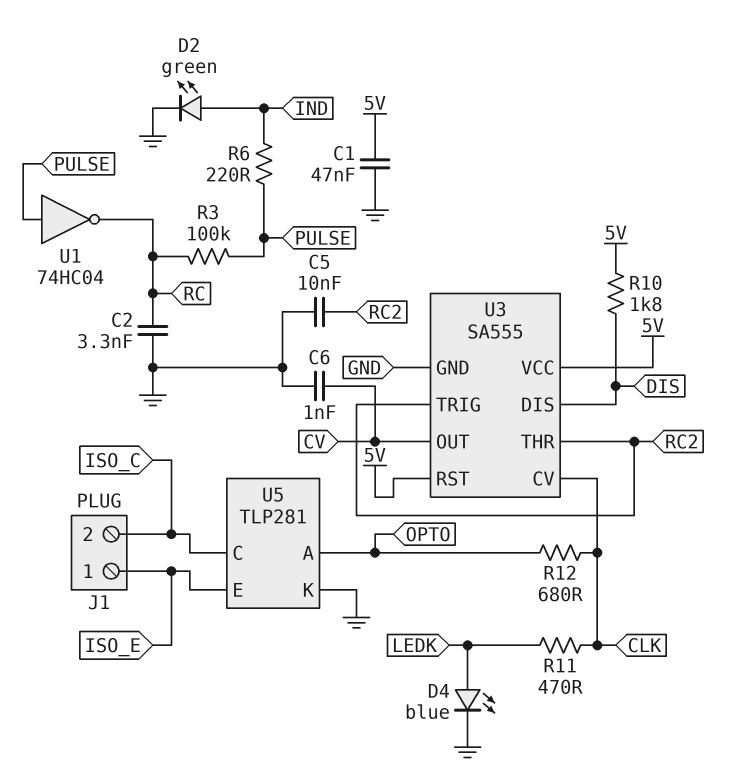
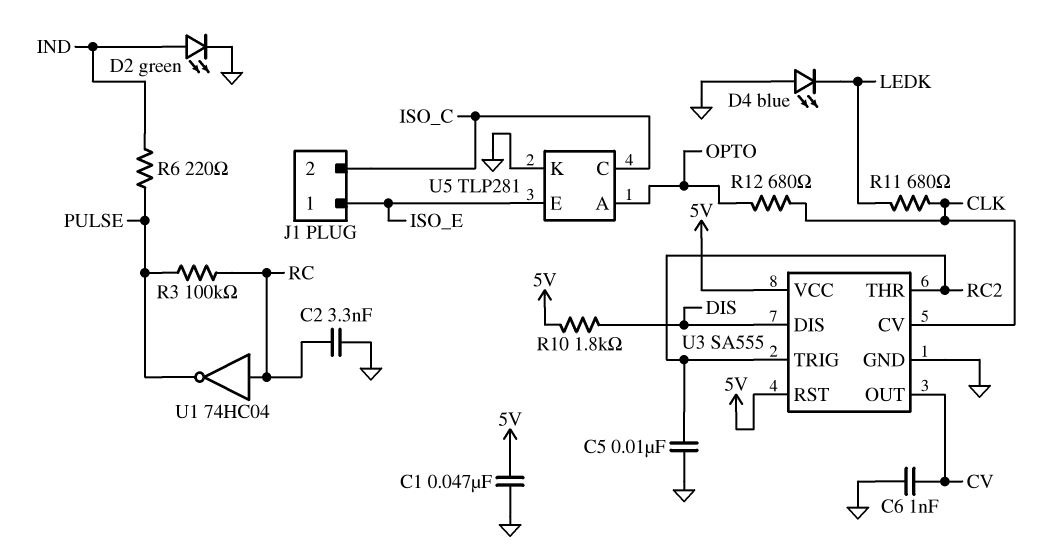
D4: LED blue (A LEDK, K GND) -> LED blue (A GND, K LEDK)
R11: 470 (CLK, LEDK) -> 680 (CLK, LEDK)
U1: NOT 74HC04 (in PULSE, out RC) -> NOT 74HC04 (in RC, out PULSE)

